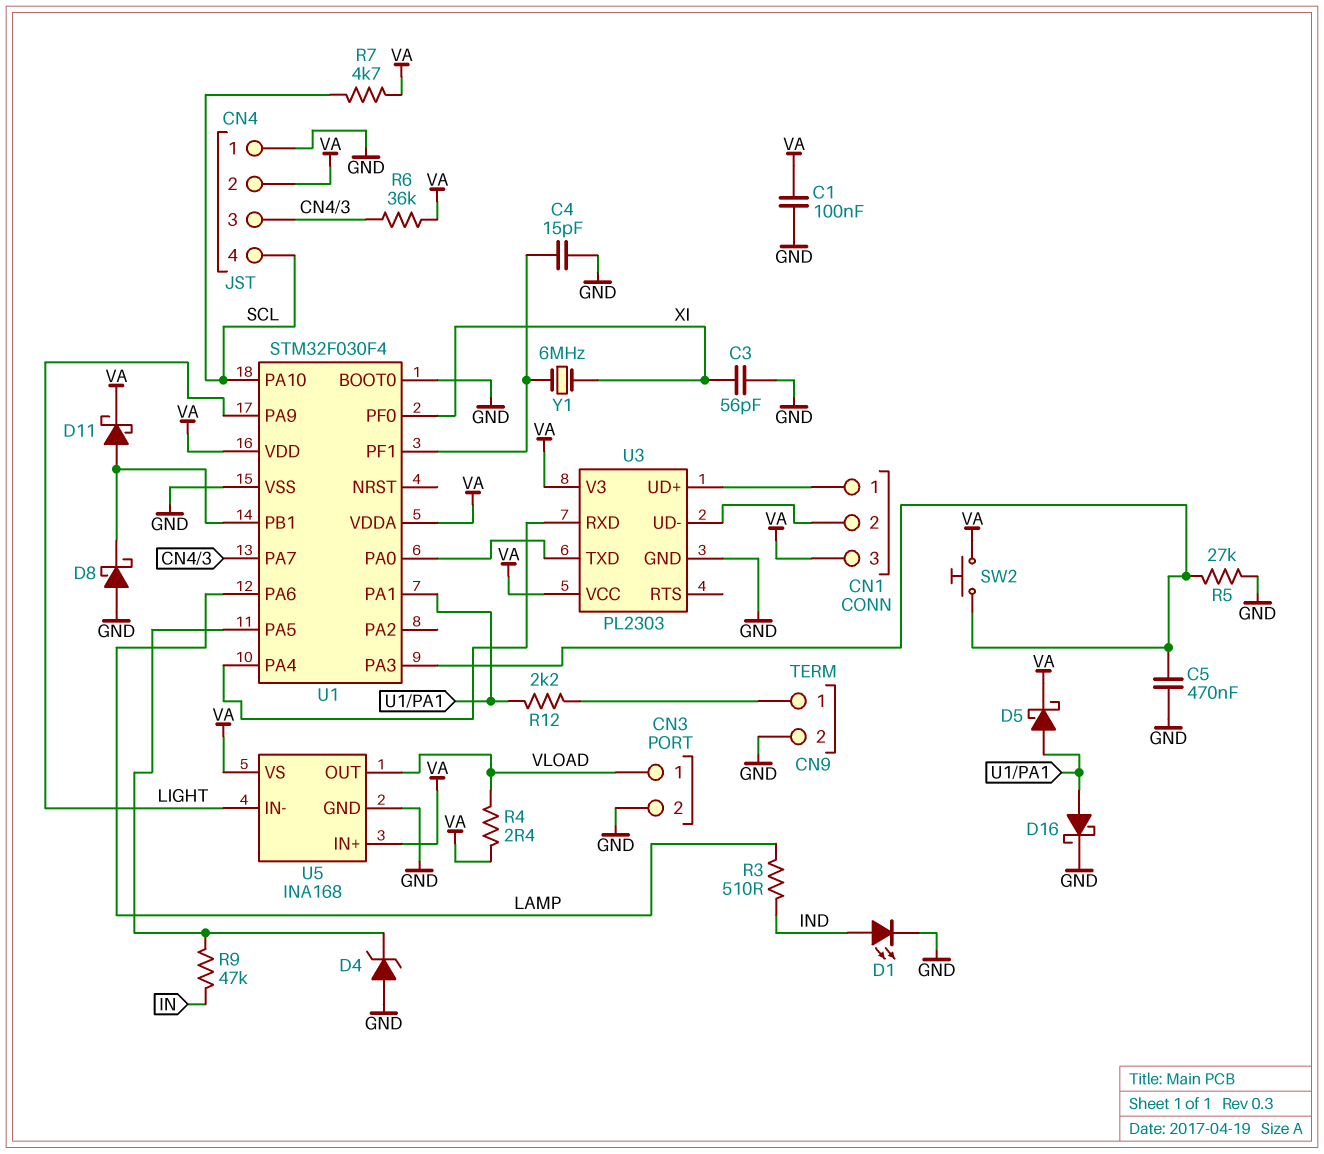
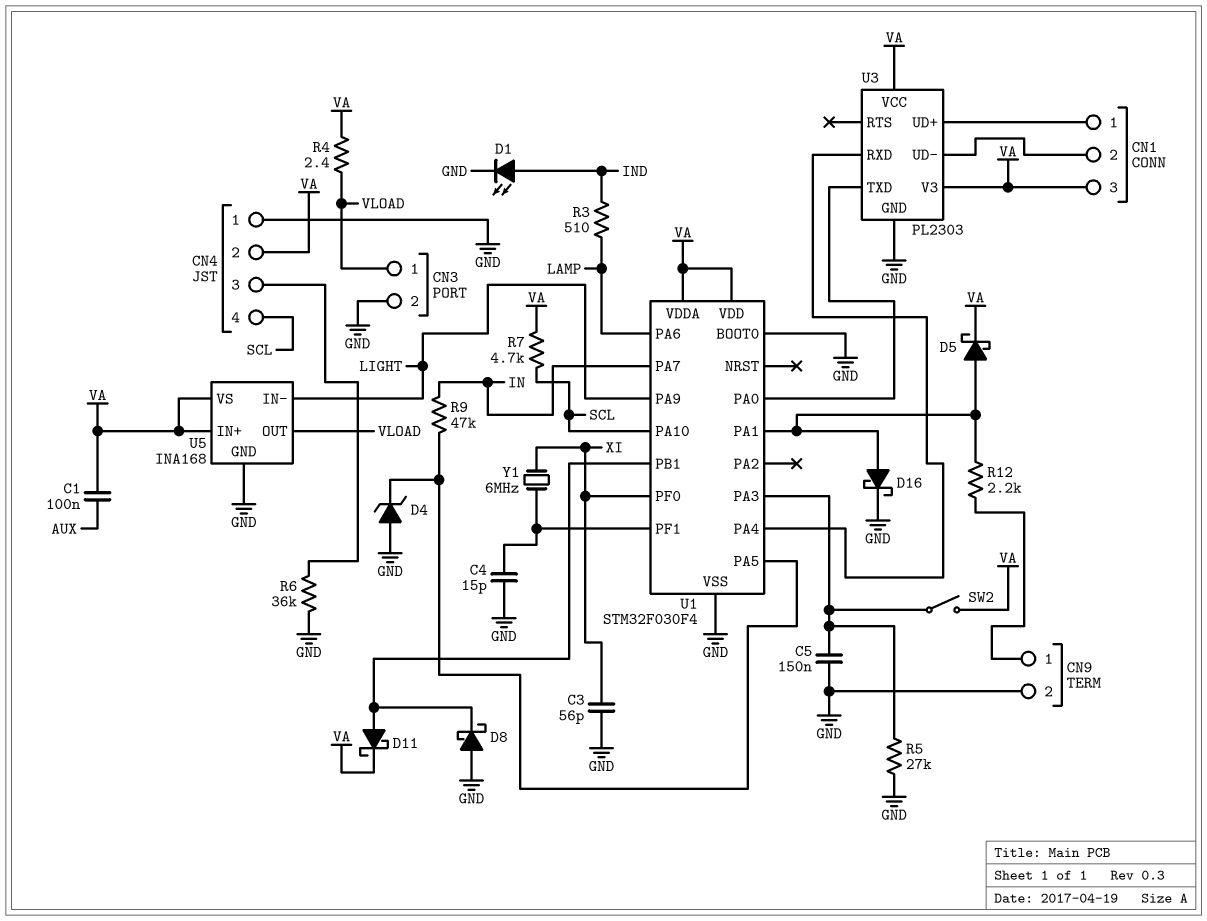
C1: 100nF (GND, VA) -> 100nF (AUX, VA)
C5: 470nF (GND, U1/PA3) -> 150nF (GND, U1/PA3)
R6: 36k (CN4/3, VA) -> 36k (CN4/3, GND)
SW2: button (U1/PA3, VA) -> switch (U1/PA3, VA)
U1 pin PA7: CN4/3 -> IN

